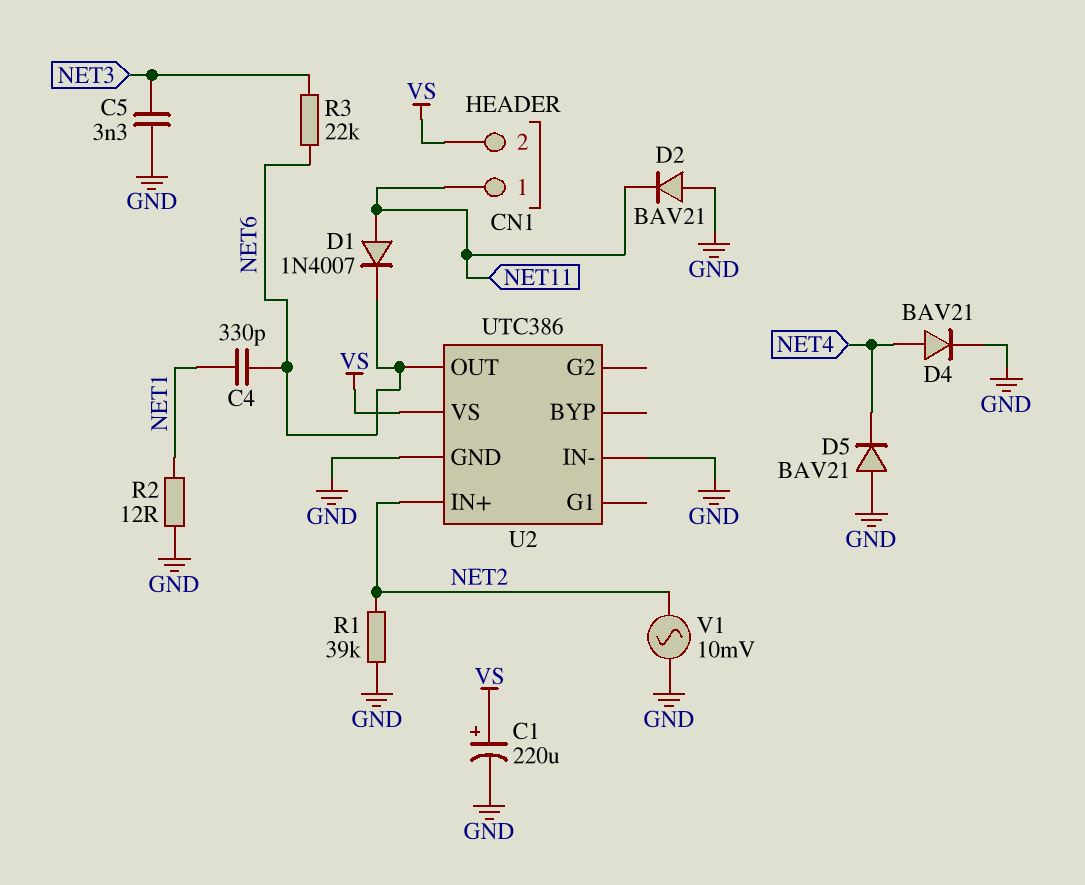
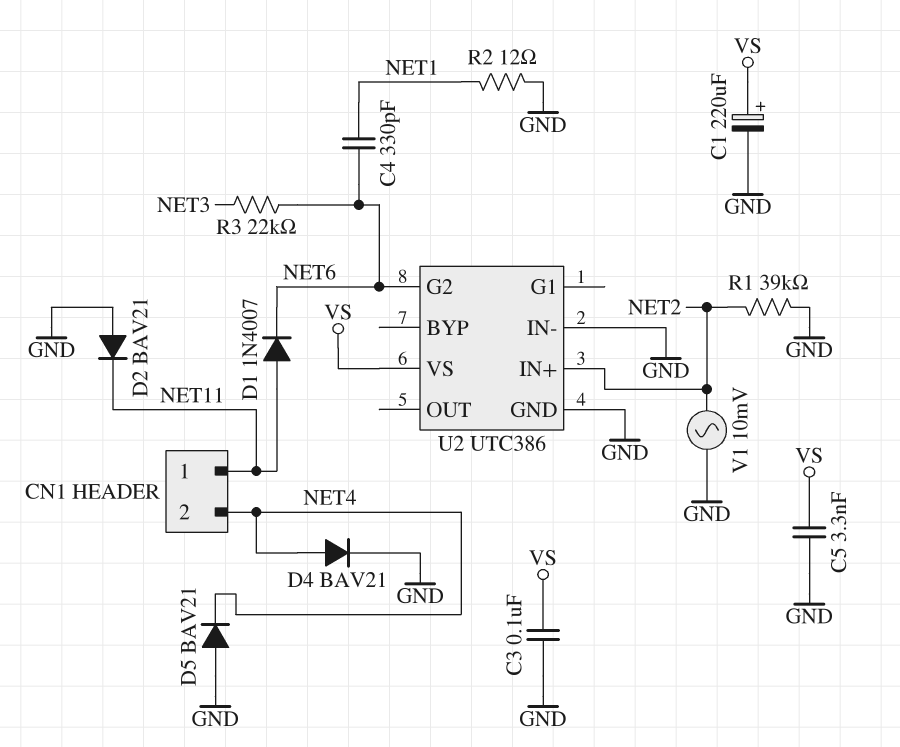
C3: none -> 100nF (GND, VS)
C5: 3.3nF (GND, NET3) -> 3.3nF (GND, VS)
CN1 pin 2: VS -> NET4
U2 pin G2: none -> NET6
U2 pin OUT: NET6 -> none

